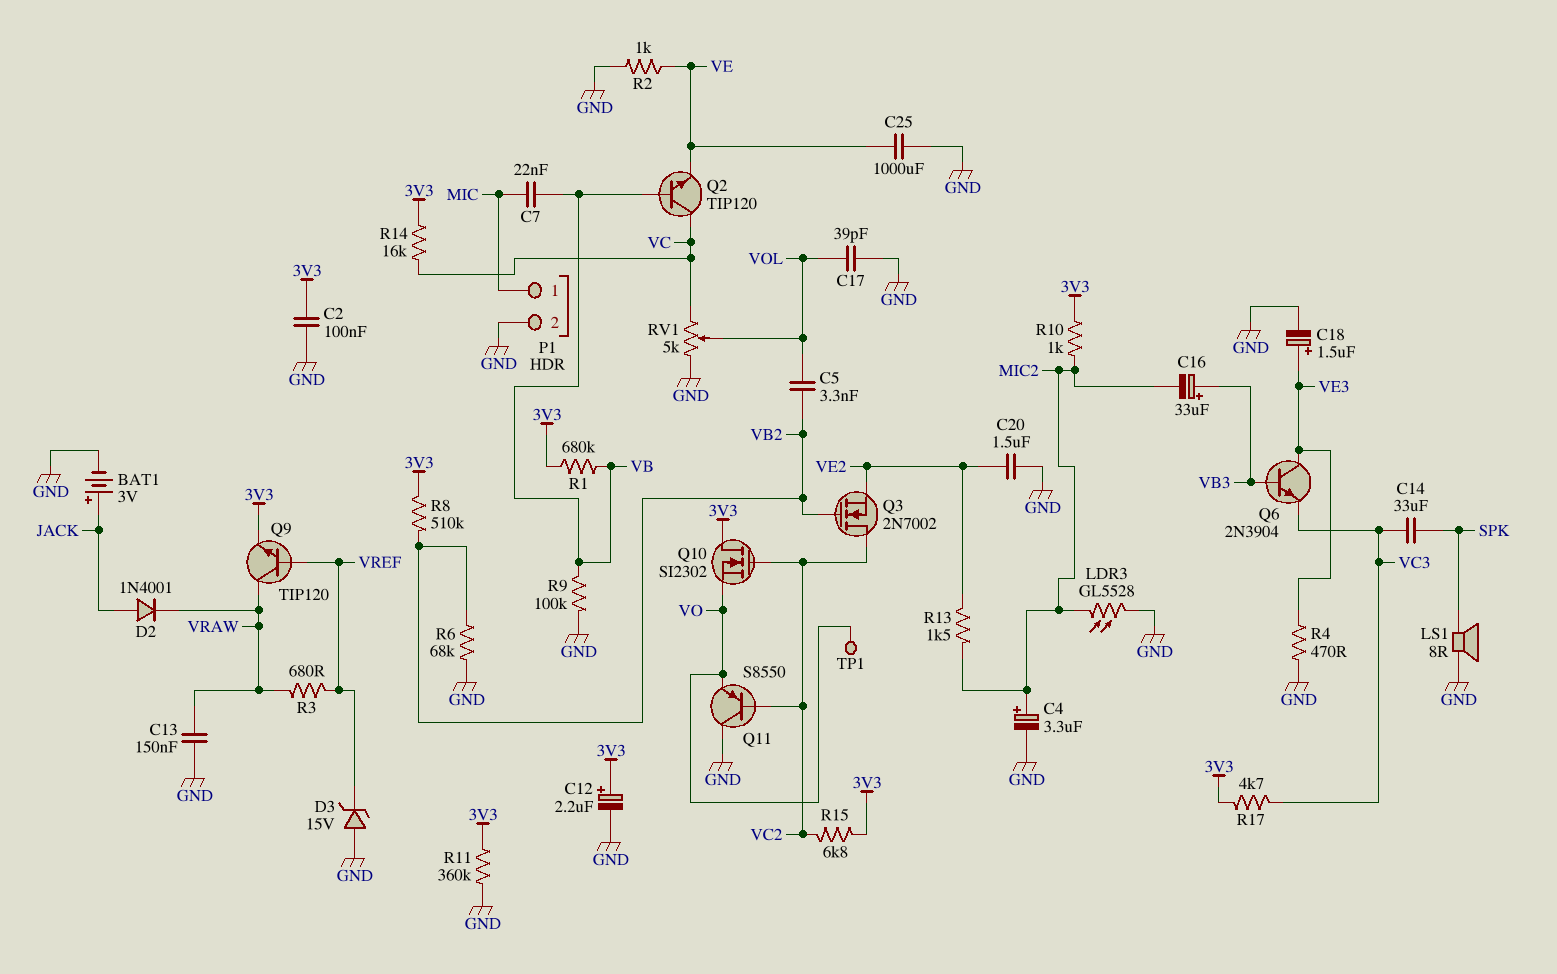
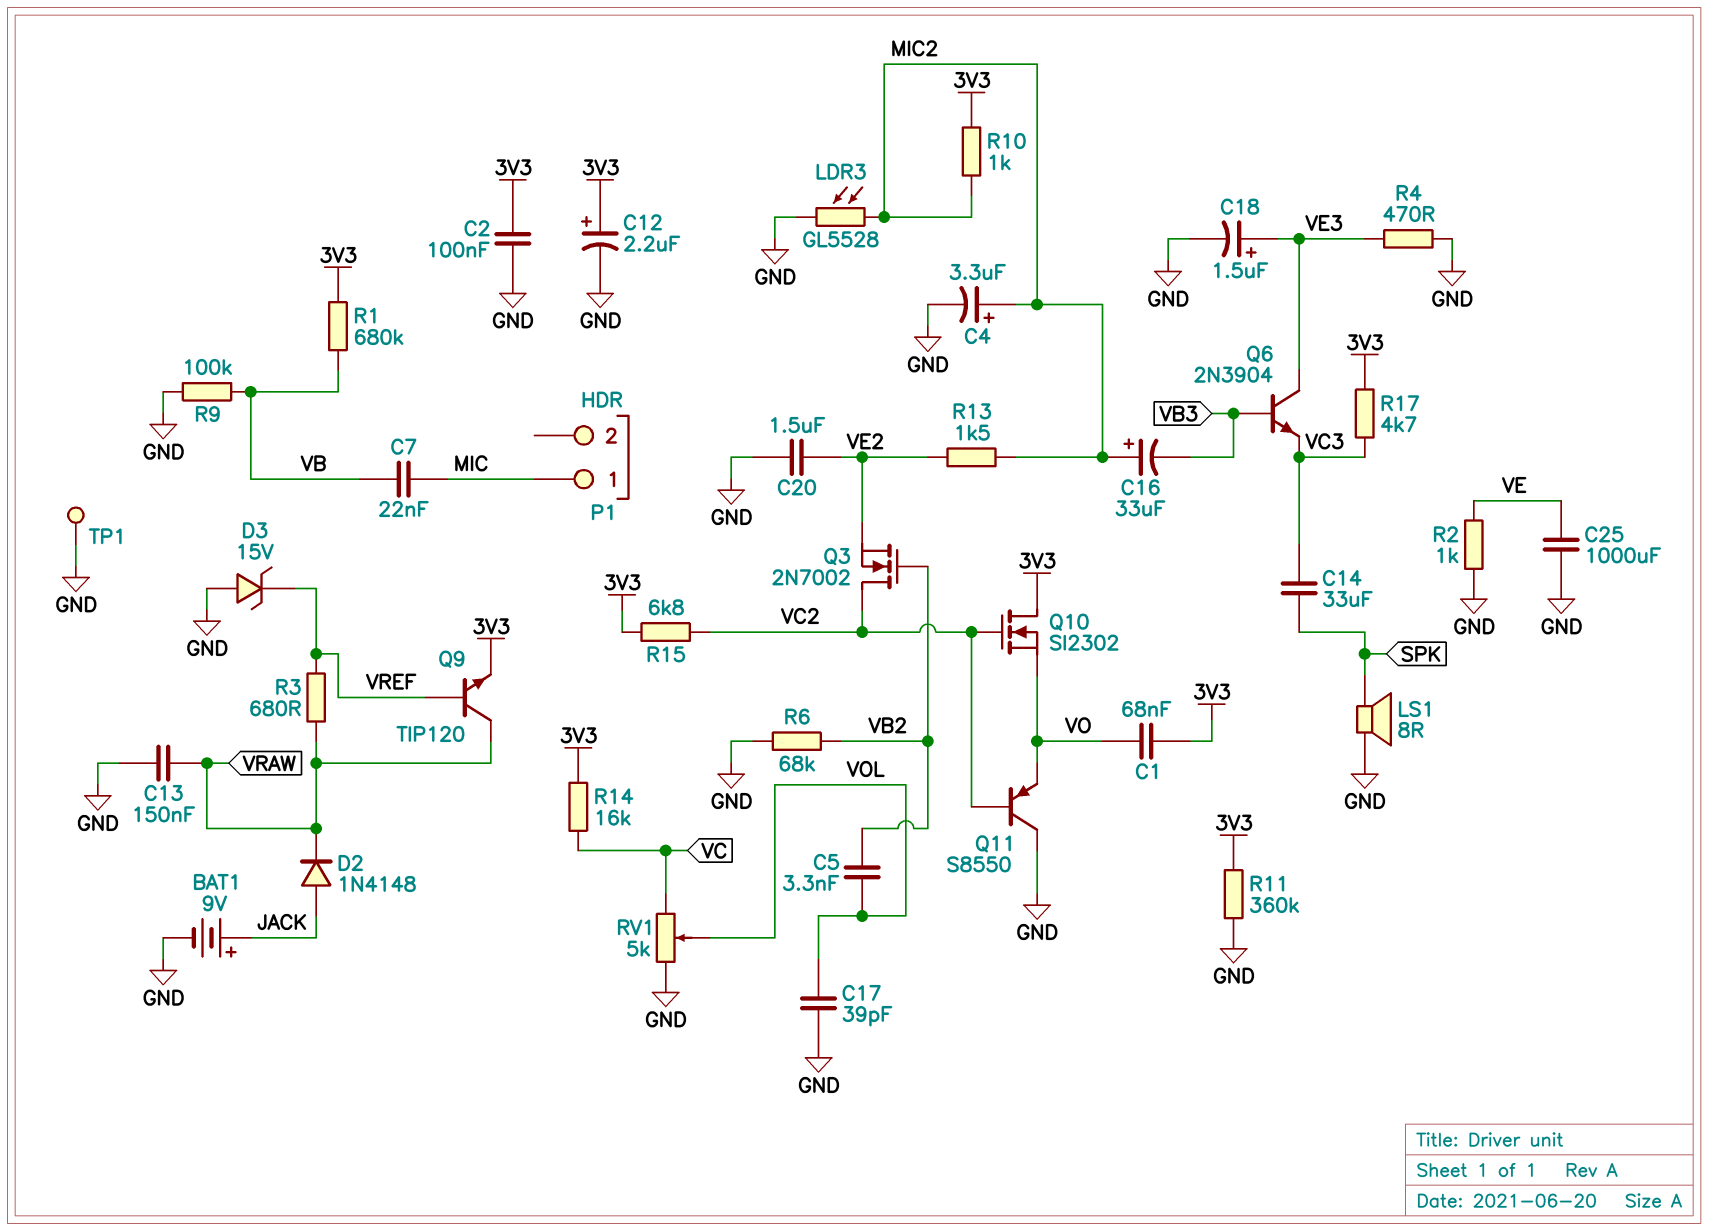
BAT1: 3V (plus JACK, minus GND) -> 9V (plus JACK, minus GND)
C1: none -> 68nF (3V3, VO)
C16: 33uF (plus VB3, minus MIC2) -> 33uF (plus MIC2, minus VB3)
D2: diode 1N4001 (A JACK, K VRAW) -> diode 1N4148 (A JACK, K VRAW)
P1 pin 2: GND -> none
Q2: NPN TIP120 (B VB, C VC, E VE) -> none
R8: 510k (3V3, VB2) -> none
TP1: test point (VO) -> test point (GND)

